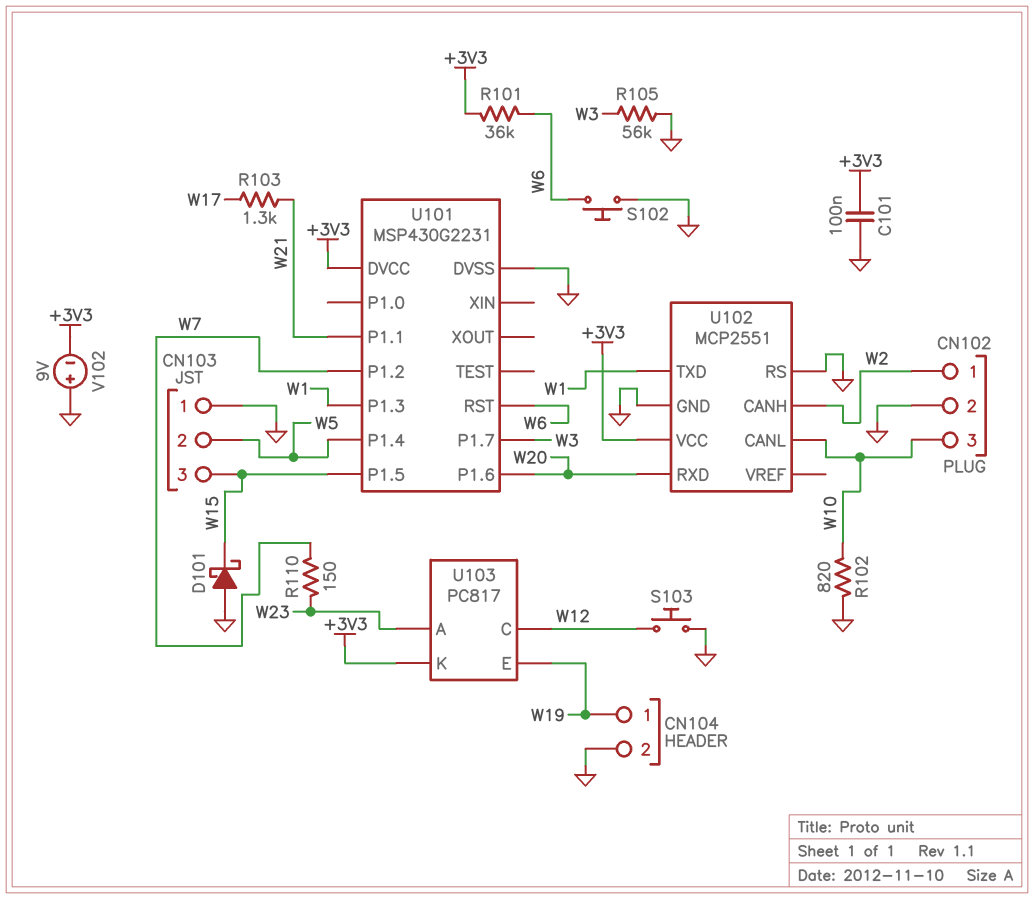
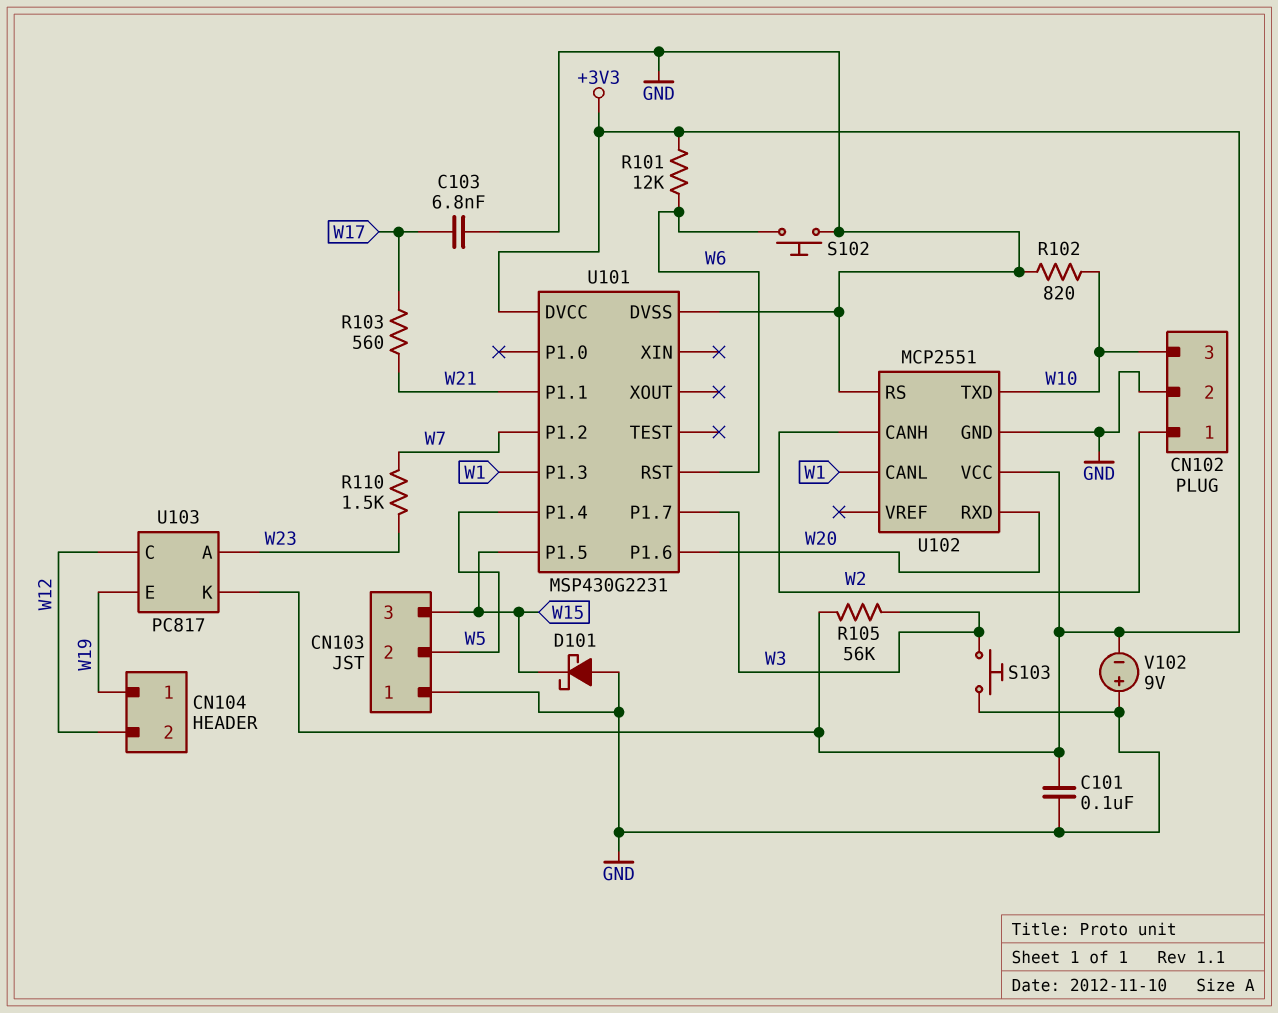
C103: none -> 6.8nF (GND, W17)
CN104 pin 2: GND -> W12
R101: 36k (+3V3, W6) -> 12k (+3V3, W6)
R103: 1.3k (W17, W21) -> 560 (W17, W21)
R105: 56k (GND, W3) -> 56k (+3V3, W3)
R110: 150 (W7, W23) -> 1.5k (W7, W23)
S103: button (GND, W12) -> button (GND, W3)
U102 pin CANL: W10 -> W1
U102 pin TXD: W1 -> W10

